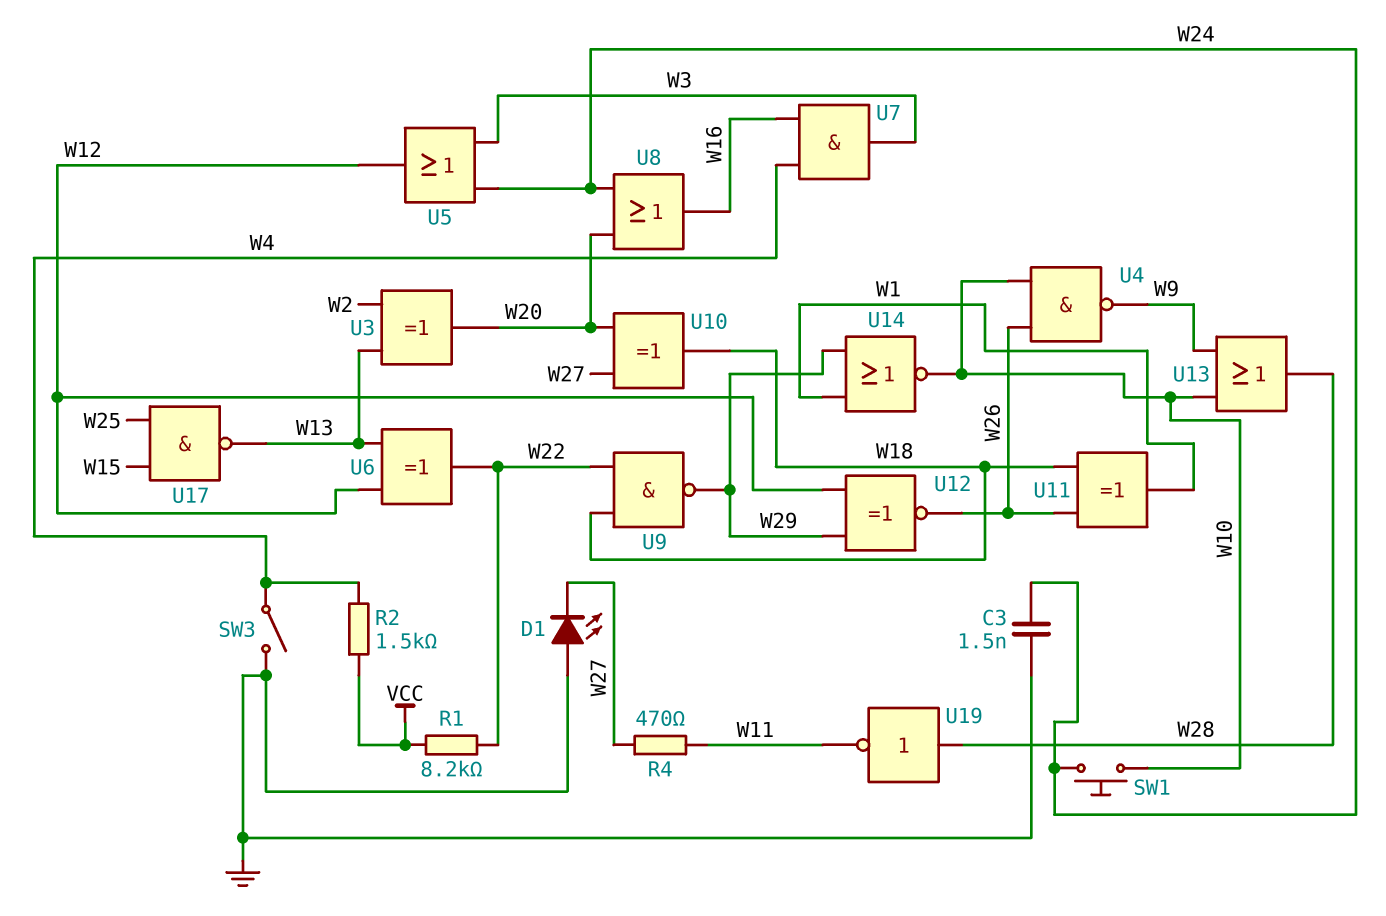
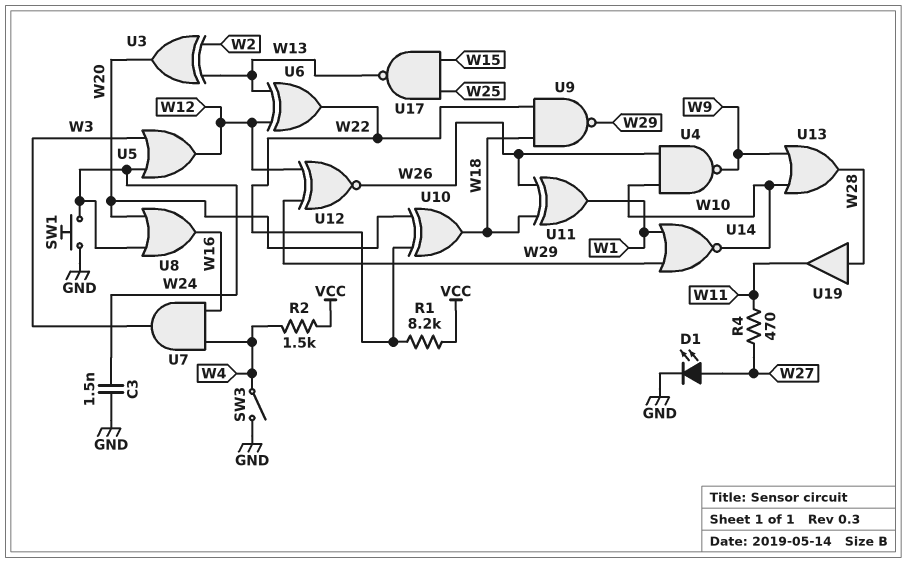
D1: LED (A GND, K W27) -> LED (A W27, K GND)
SW1: button (W10, W24) -> button (GND, W24)
U10: XOR (in W20, in W27, out W18) -> XOR (in W20, in W22, out W18)
U19: NOT (in W28, out W11) -> buffer (in W28, out W11)

